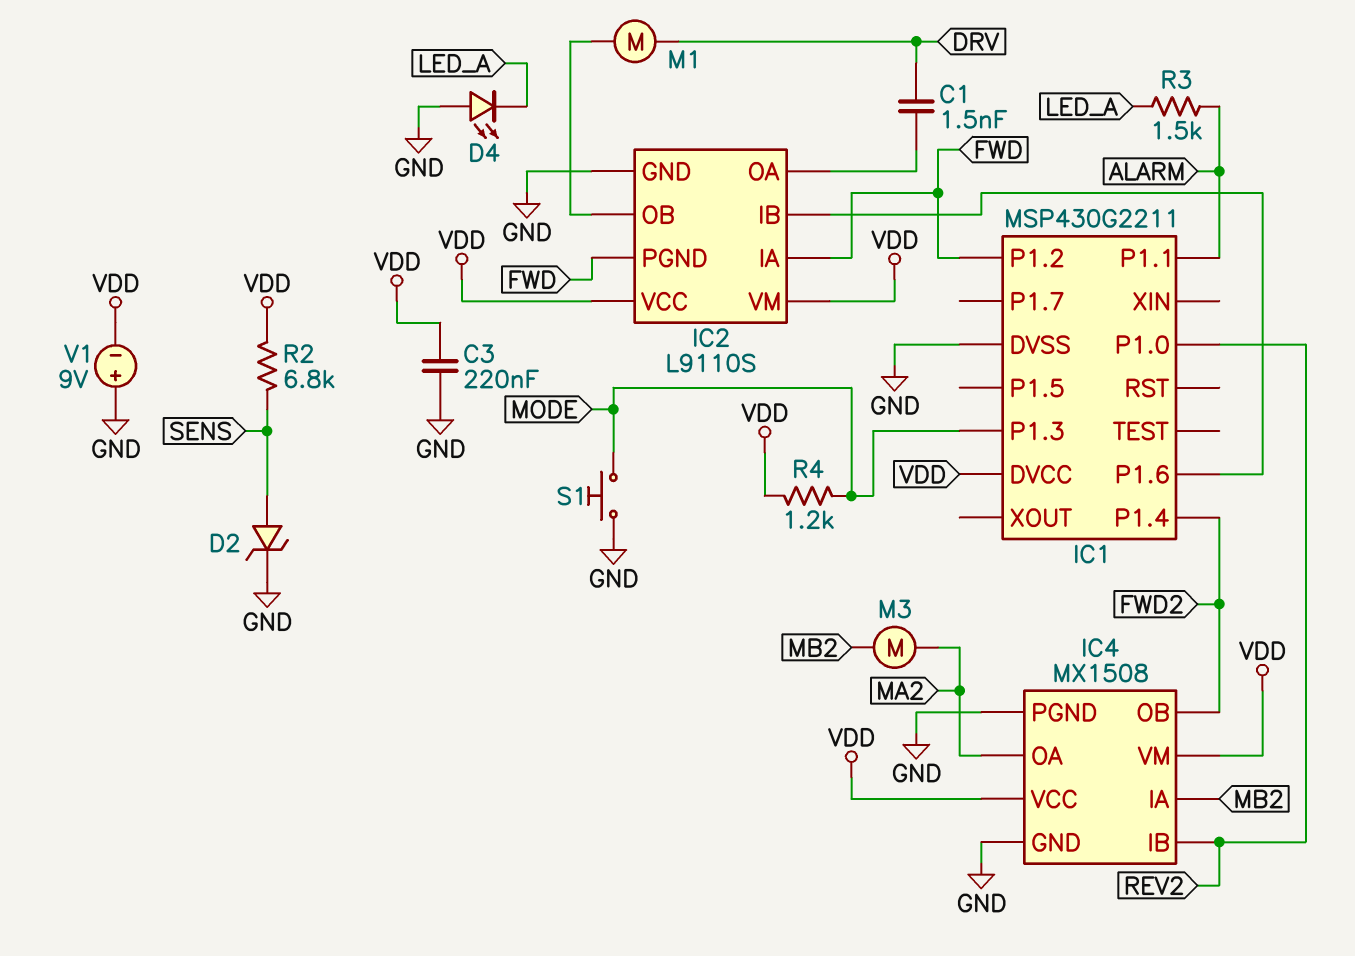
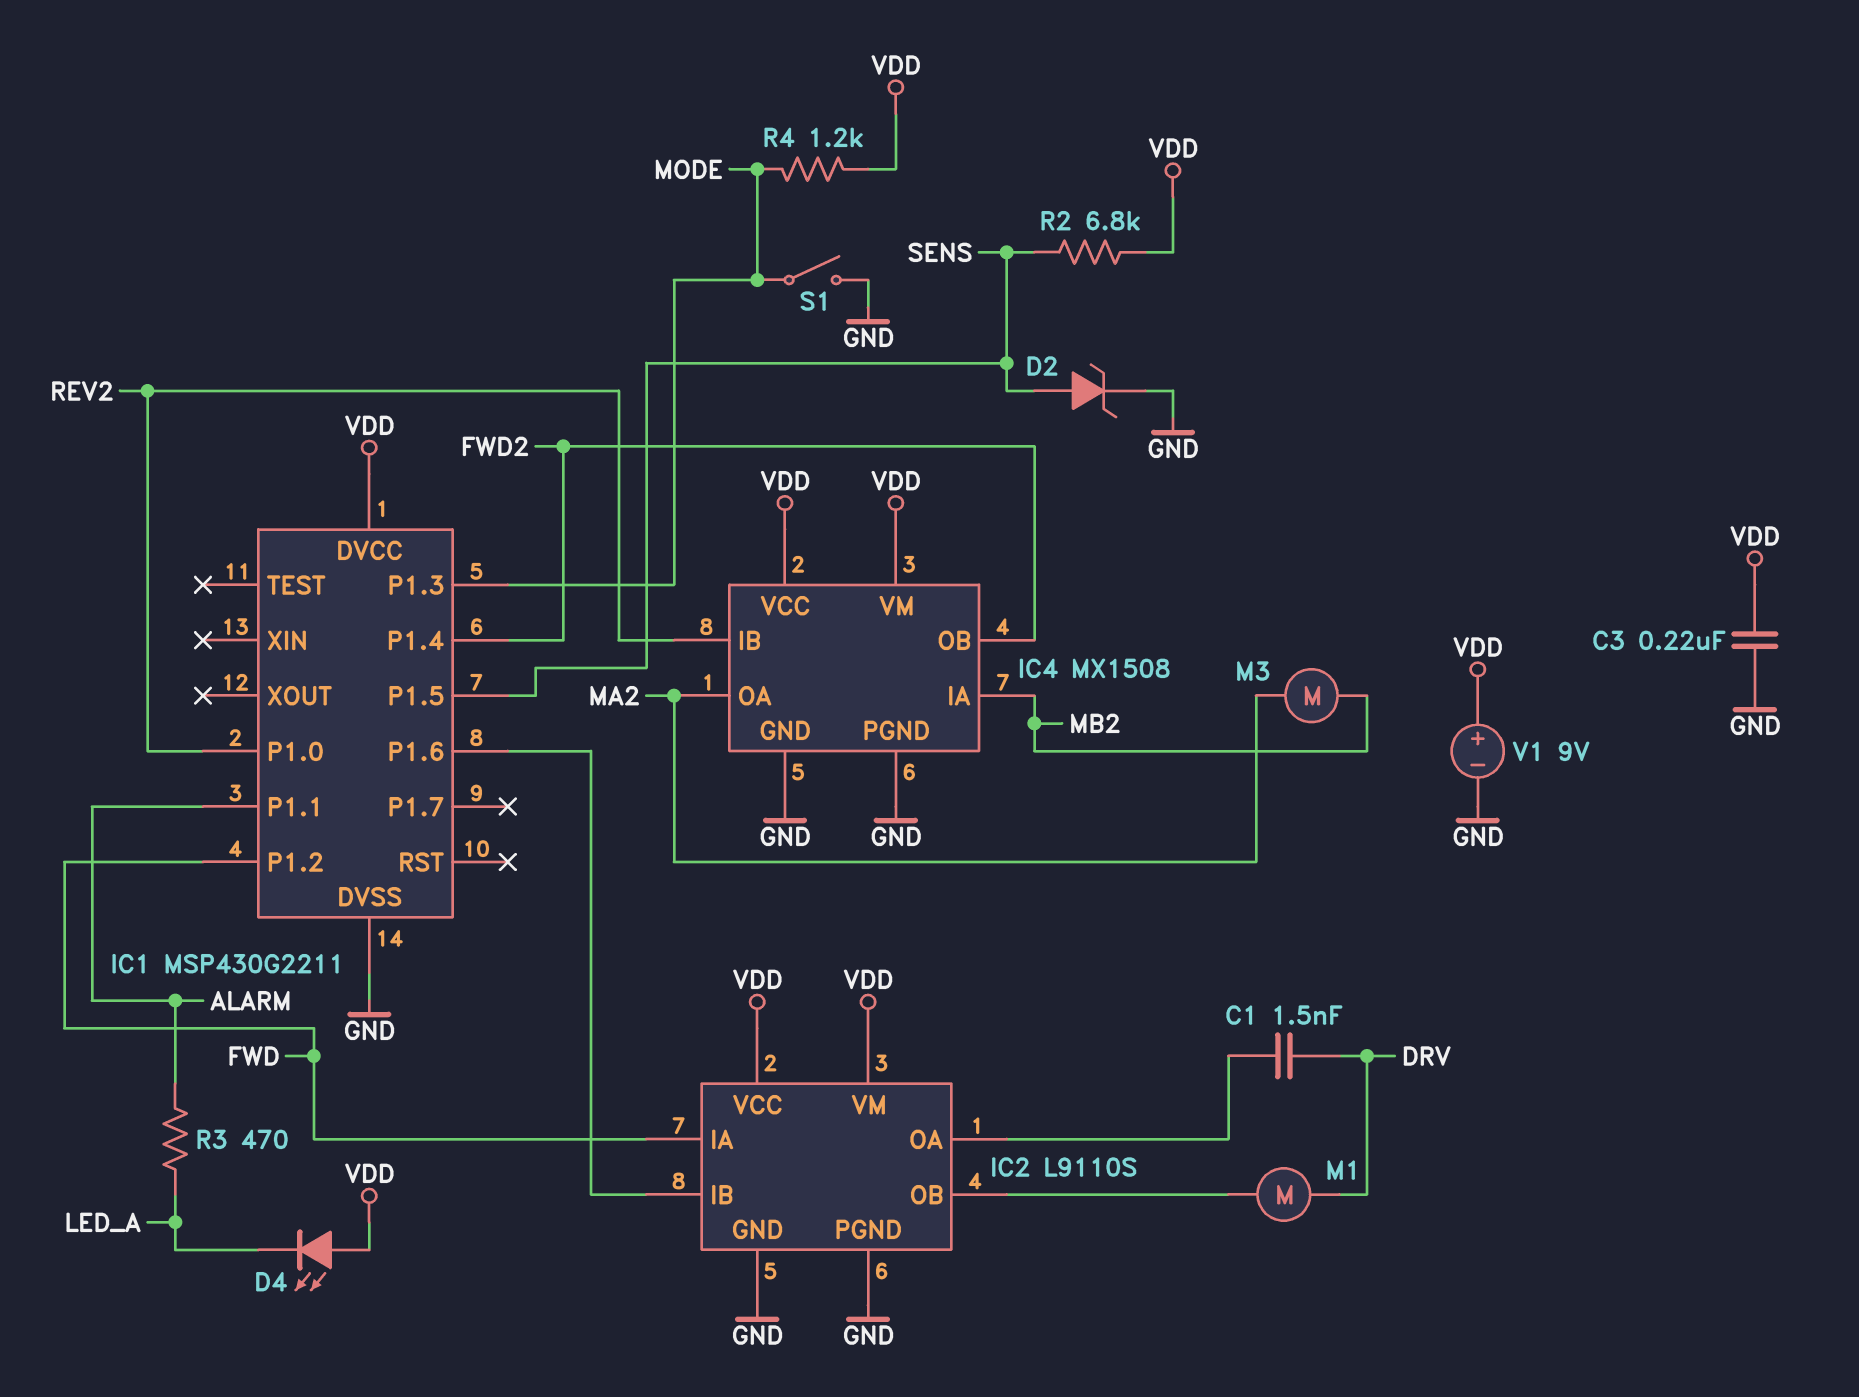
D4: LED (A GND, K LED_A) -> LED (A VDD, K LED_A)
IC1 pin P1.5: none -> SENS
IC2 pin PGND: FWD -> GND
R3: 1.5k (ALARM, LED_A) -> 470 (ALARM, LED_A)
S1: button (GND, MODE) -> switch (GND, MODE)
V1: 9V (plus GND, minus VDD) -> 9V (plus VDD, minus GND)

